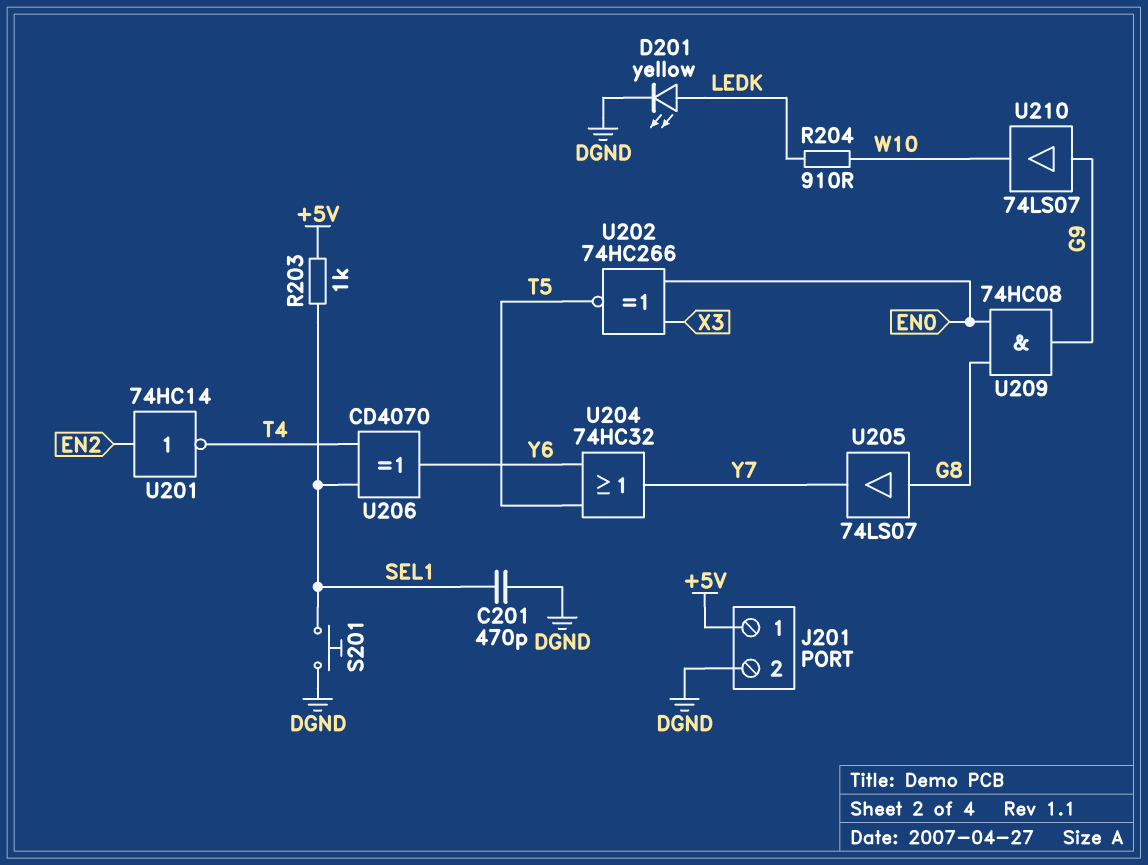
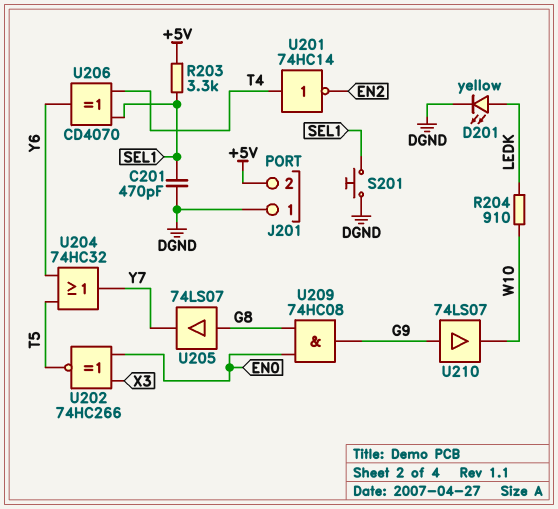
J201 pin 1: +5V -> DGND
J201 pin 2: DGND -> +5V
R203: 1k (+5V, SEL1) -> 3.3k (+5V, SEL1)
U201: NOT 74HC14 (in EN2, out T4) -> NOT 74HC14 (in T4, out EN2)

